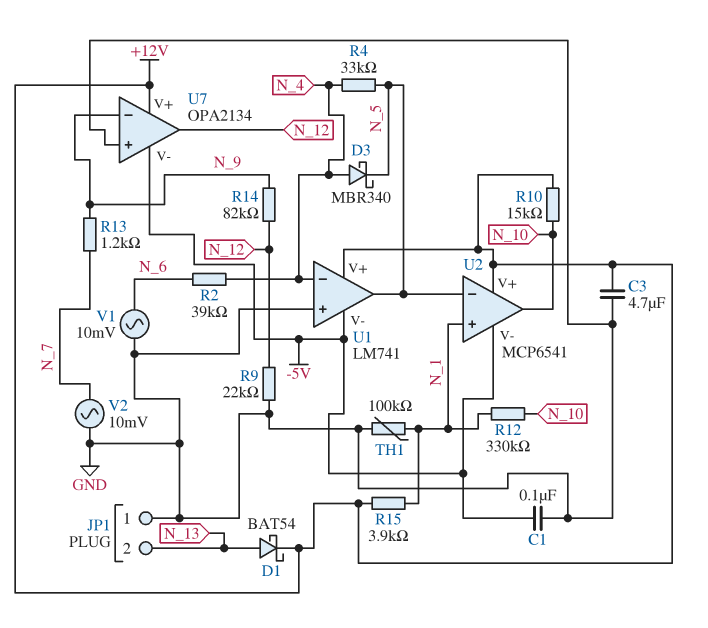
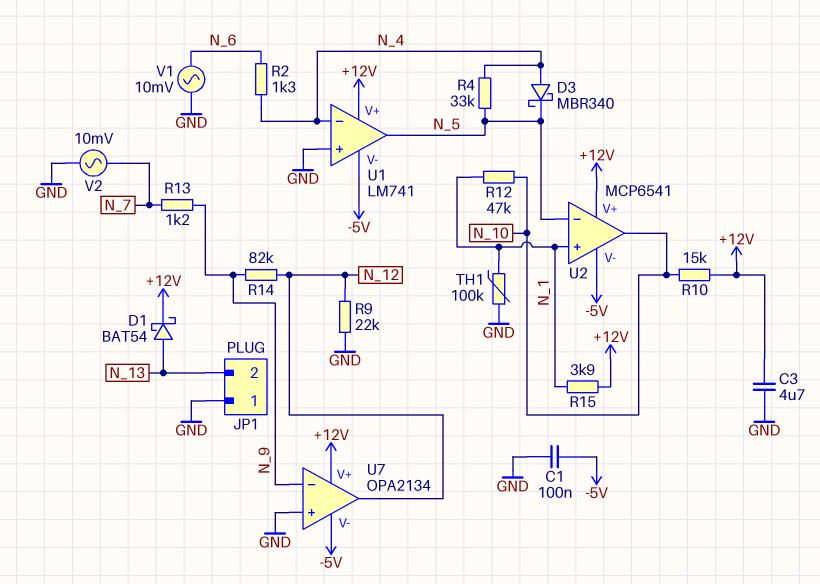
R2: 39k (N_4, N_6) -> 1.3k (N_4, N_6)
R12: 330k (N_1, N_10) -> 47k (N_1, N_10)

